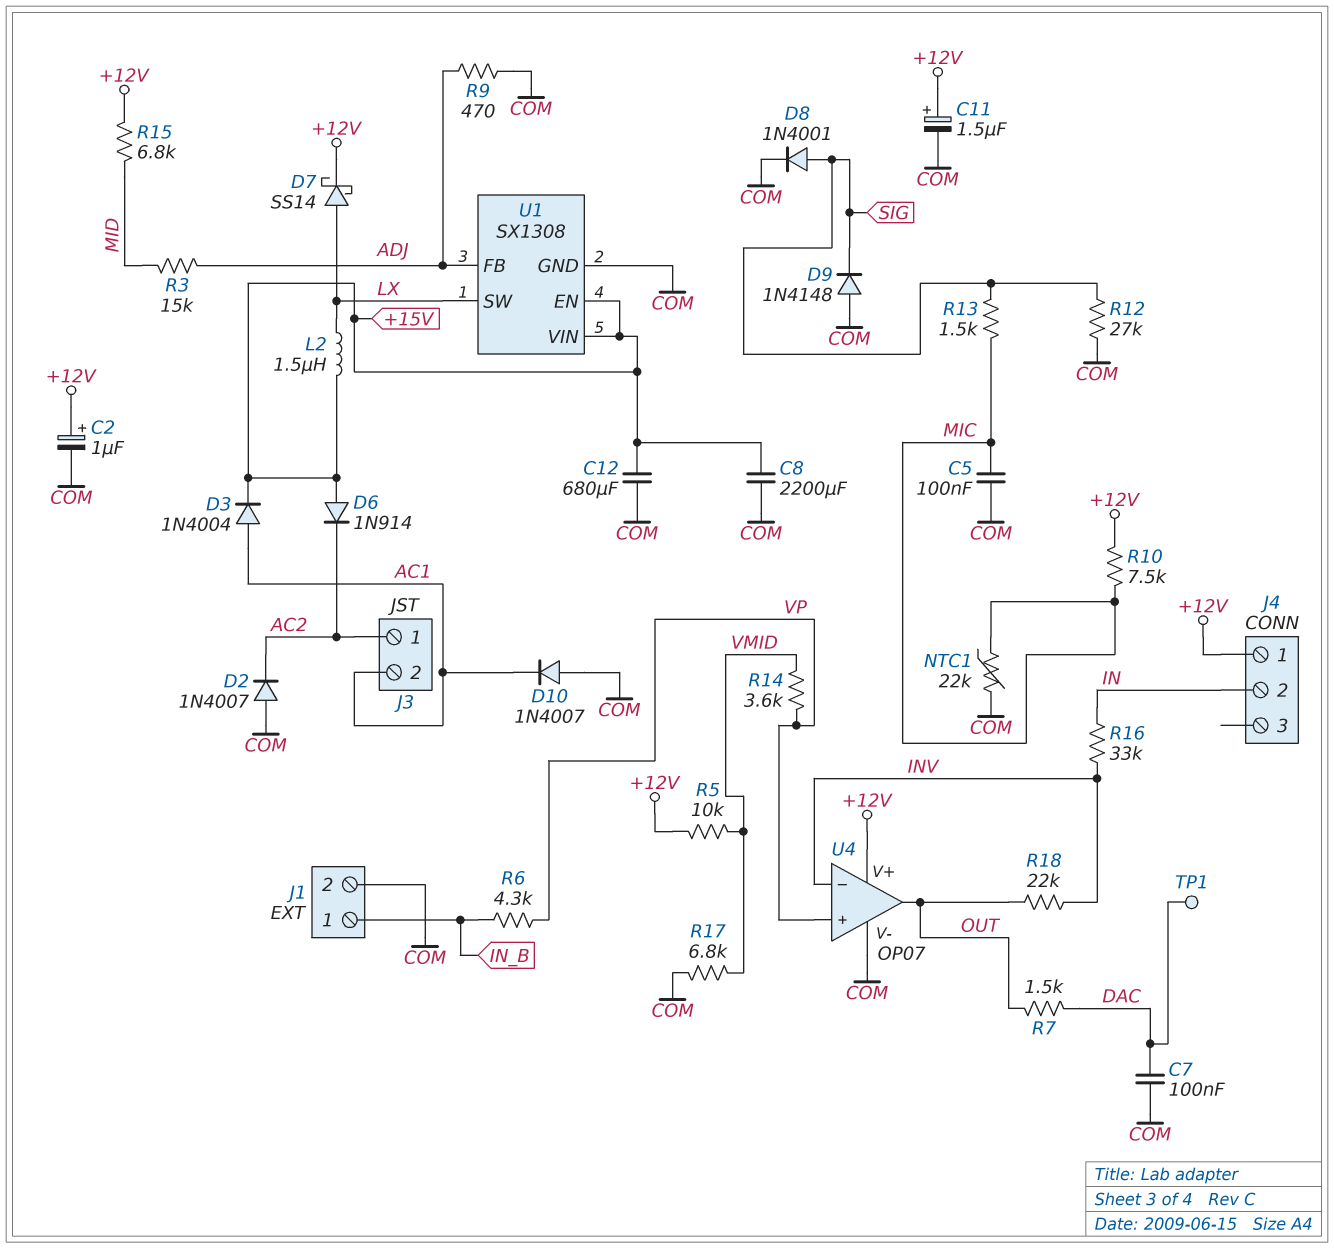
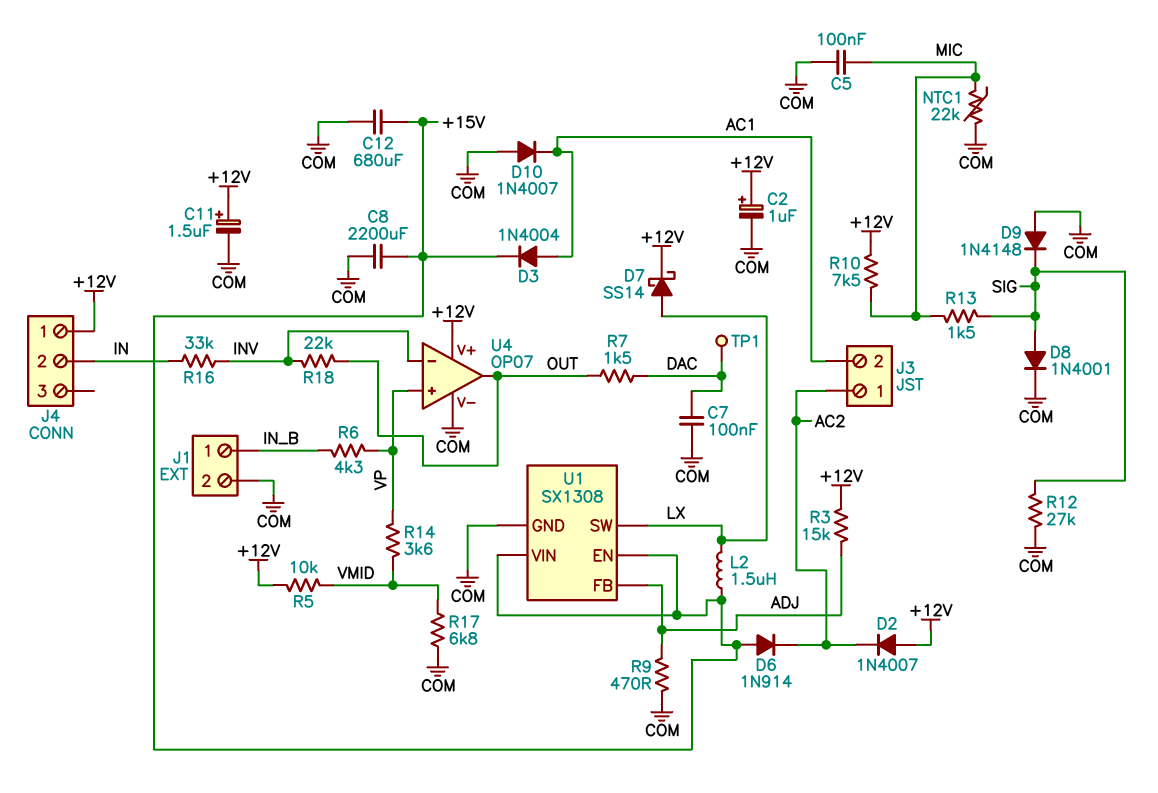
D2: diode 1N4007 (A COM, K AC2) -> diode 1N4007 (A +12V, K AC2)
R3: 15k (ADJ, MID) -> 15k (+12V, ADJ)
R15: 6.8k (+12V, MID) -> none

